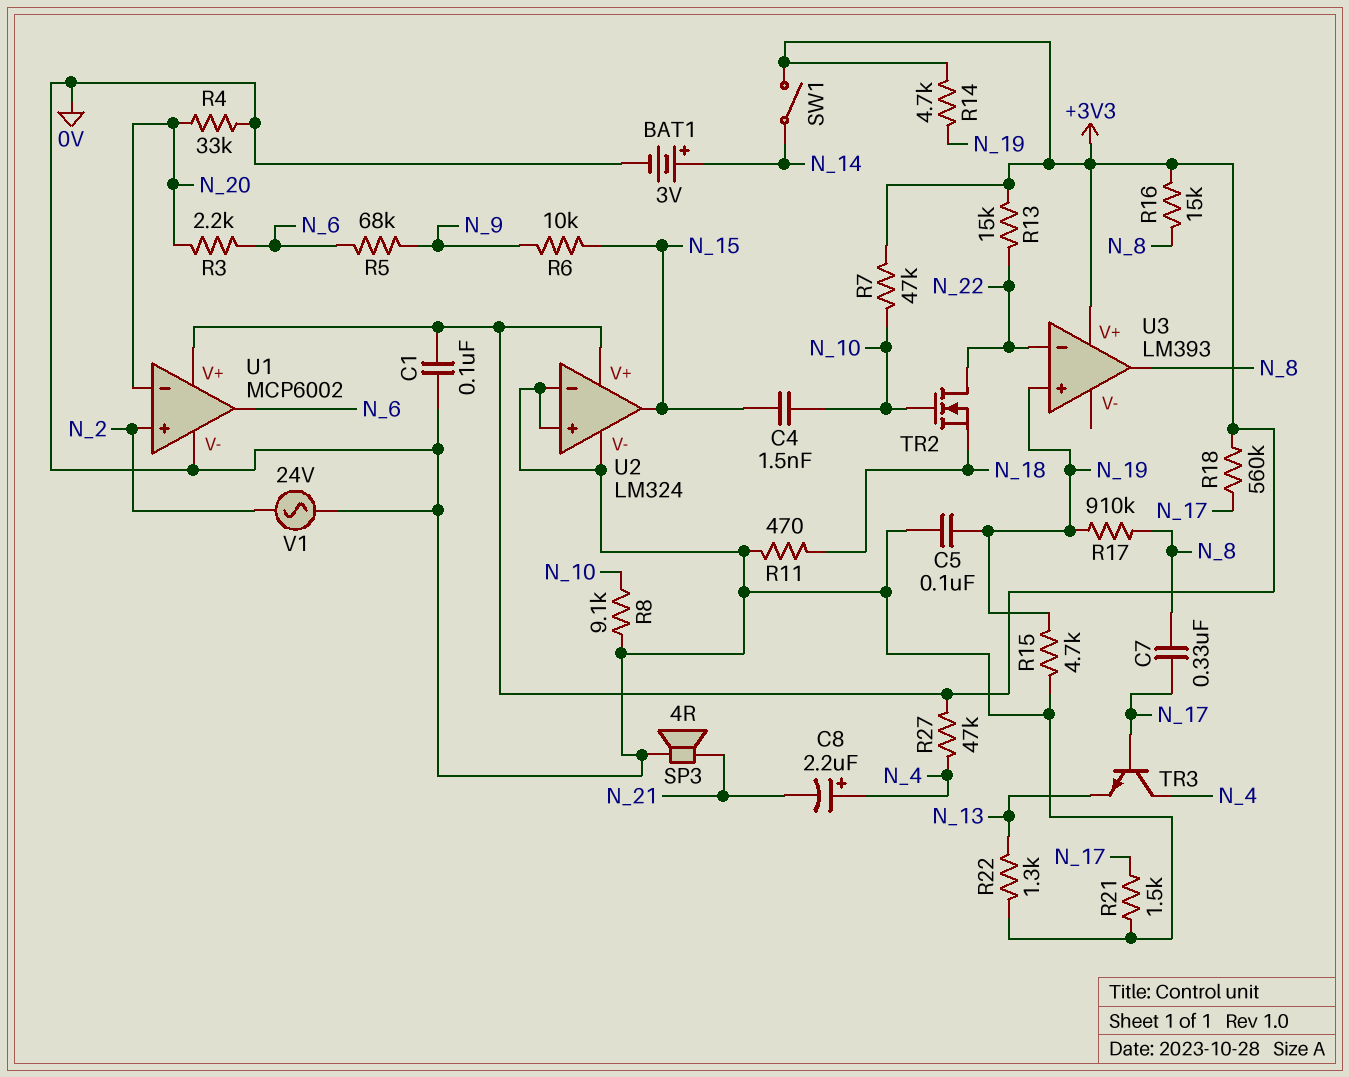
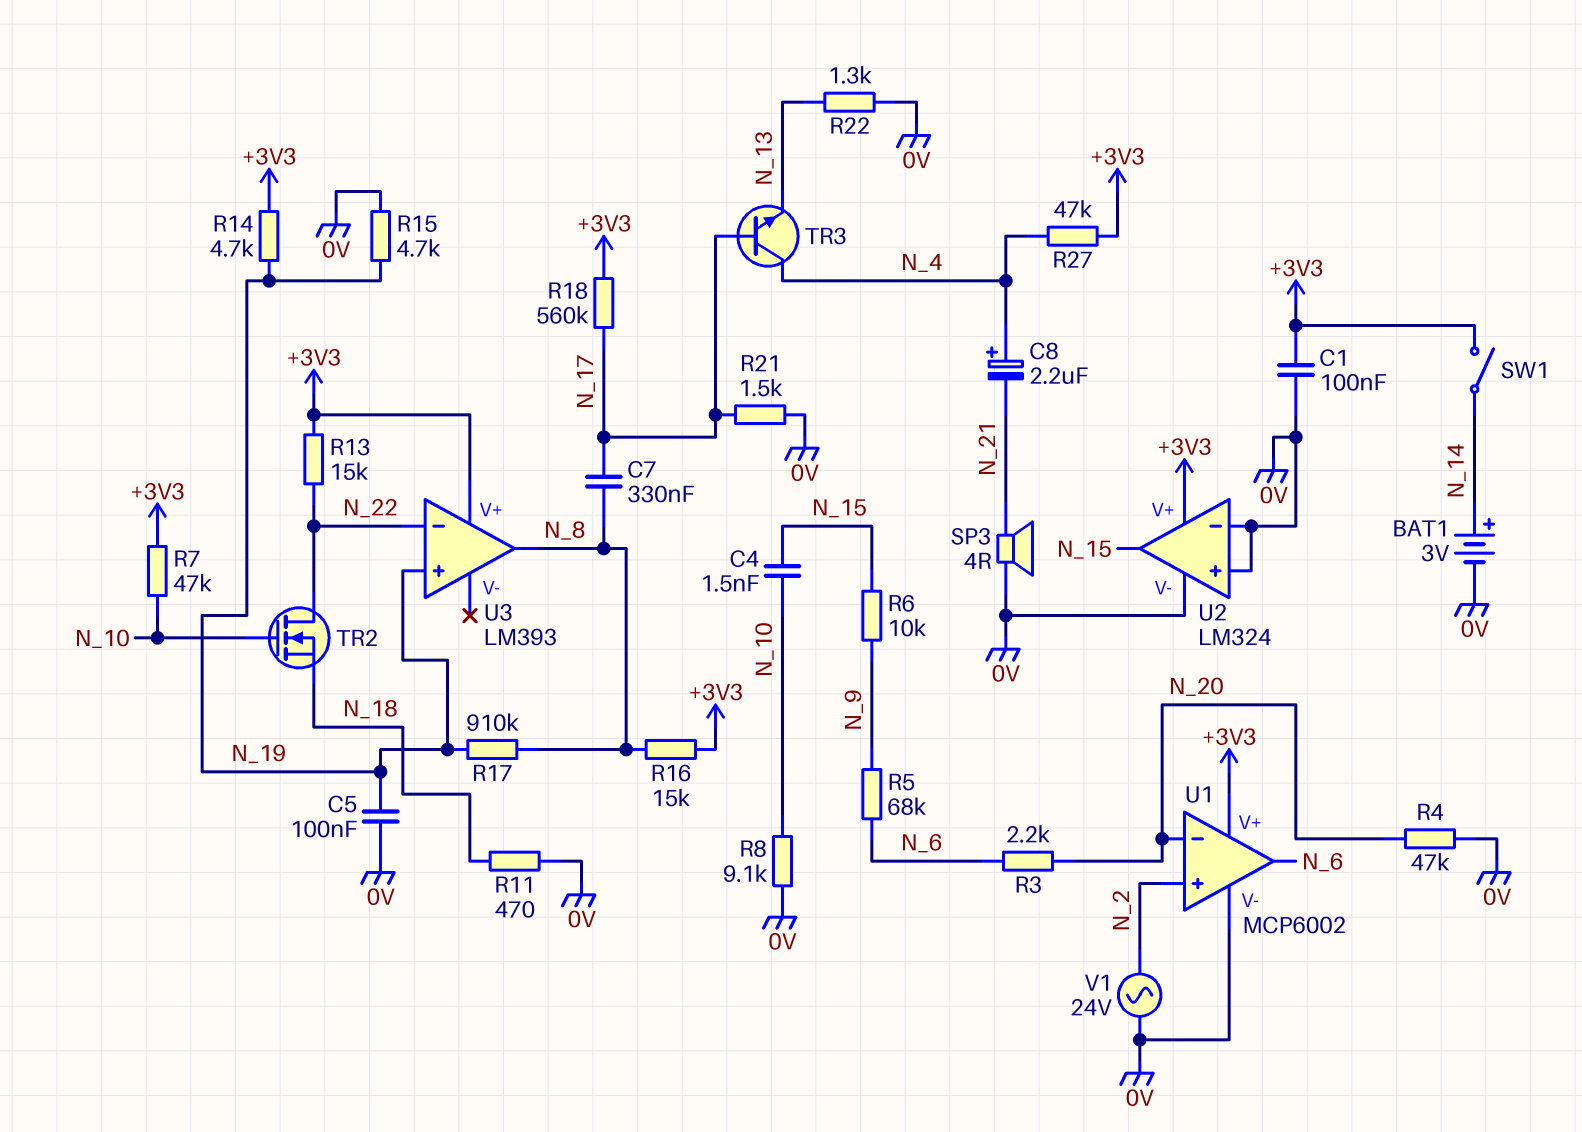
R4: 33k (0V, N_20) -> 47k (0V, N_20)

